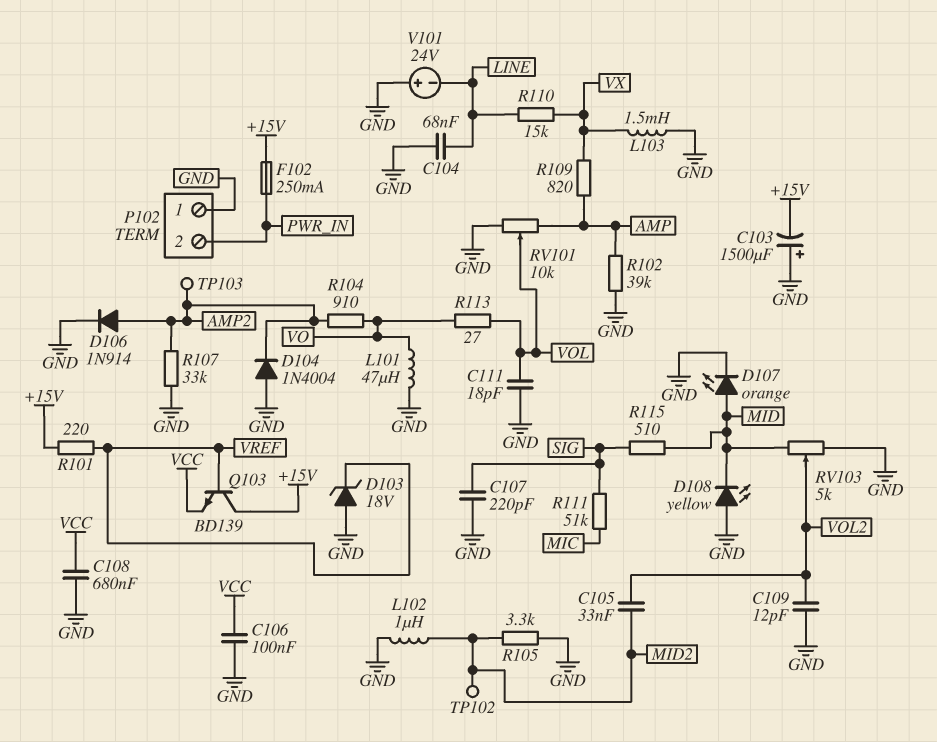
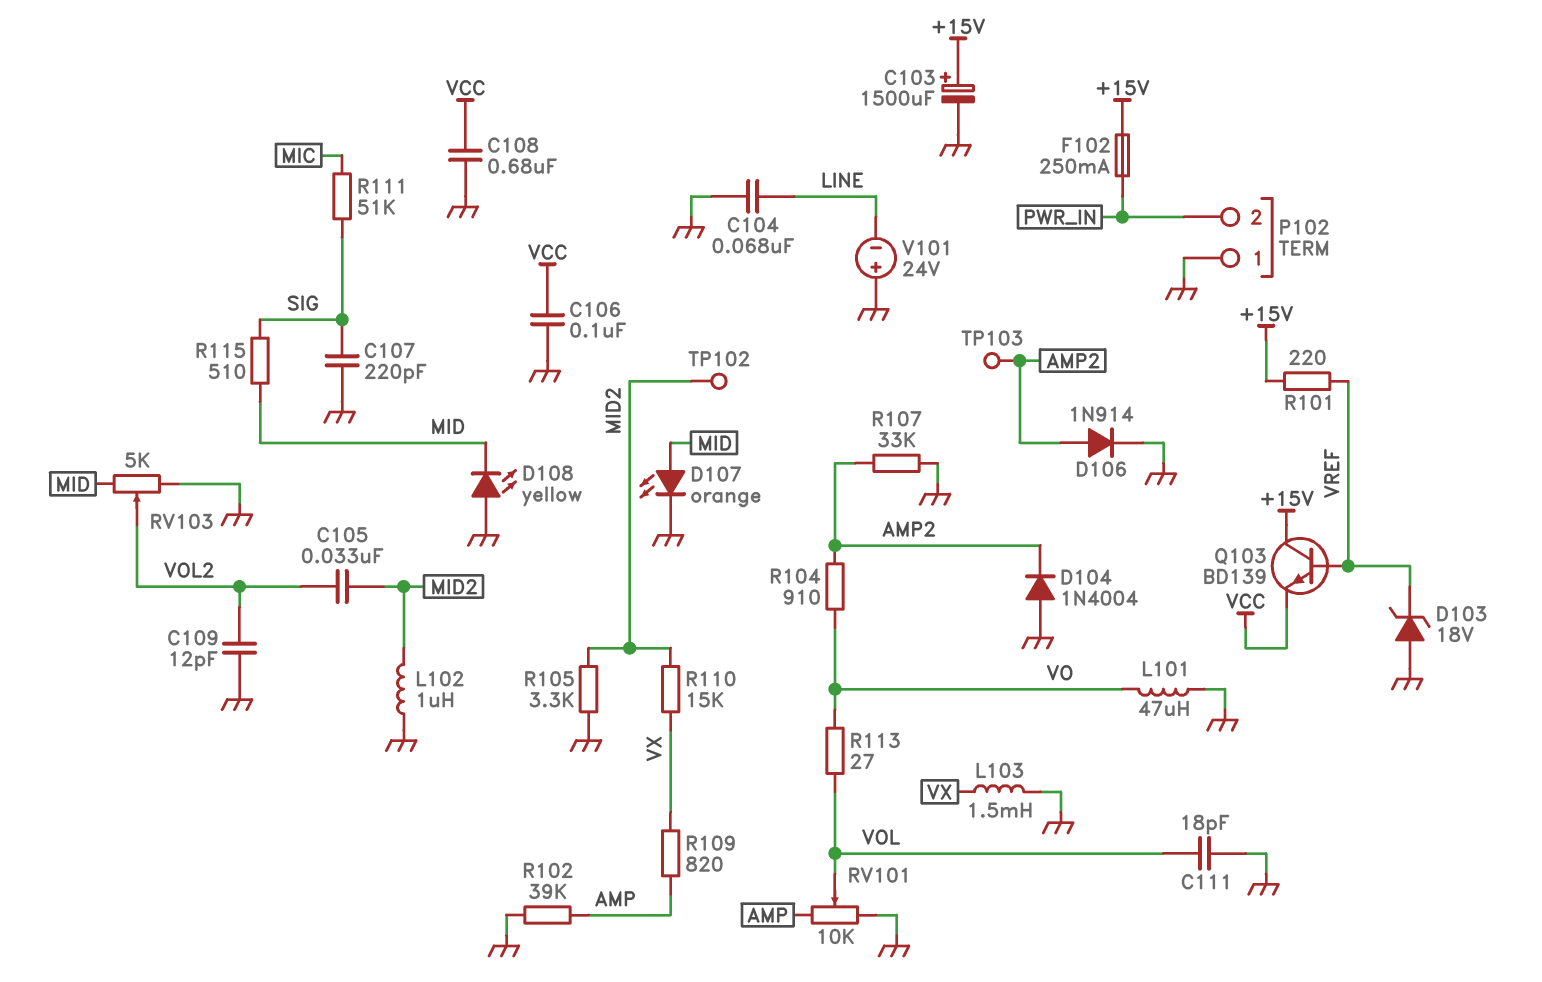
C103: 1500uF (plus GND, minus +15V) -> 1500uF (plus +15V, minus GND)
R110: 15k (LINE, VX) -> 15k (MID2, VX)

